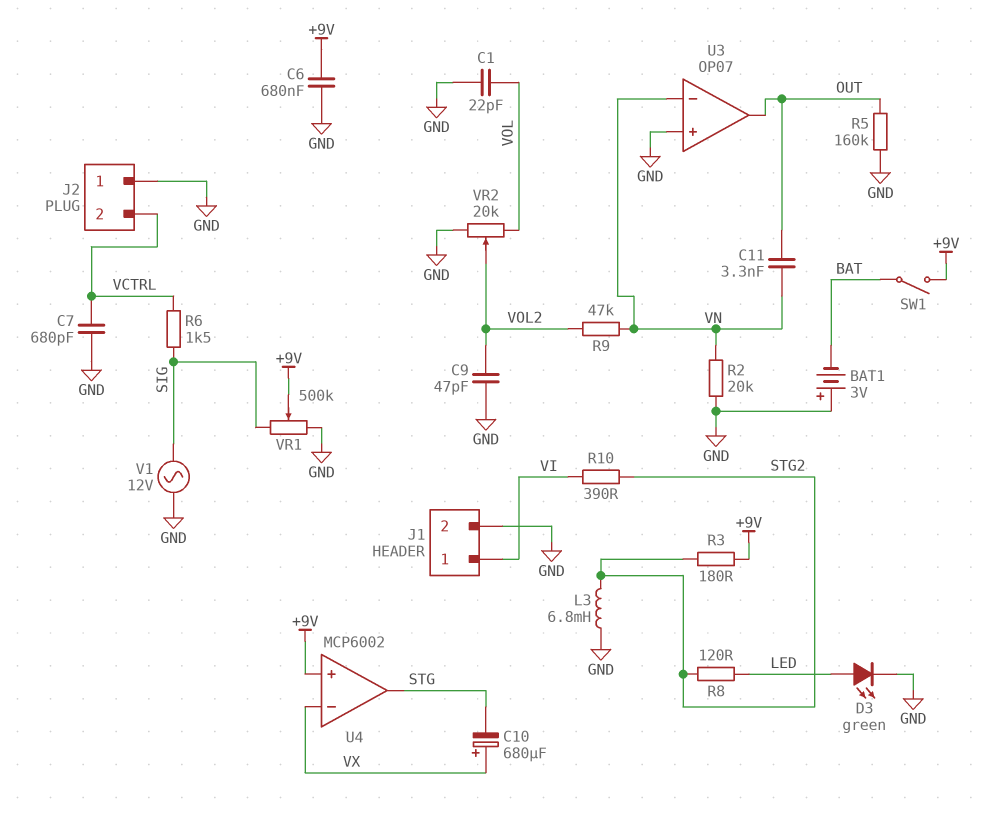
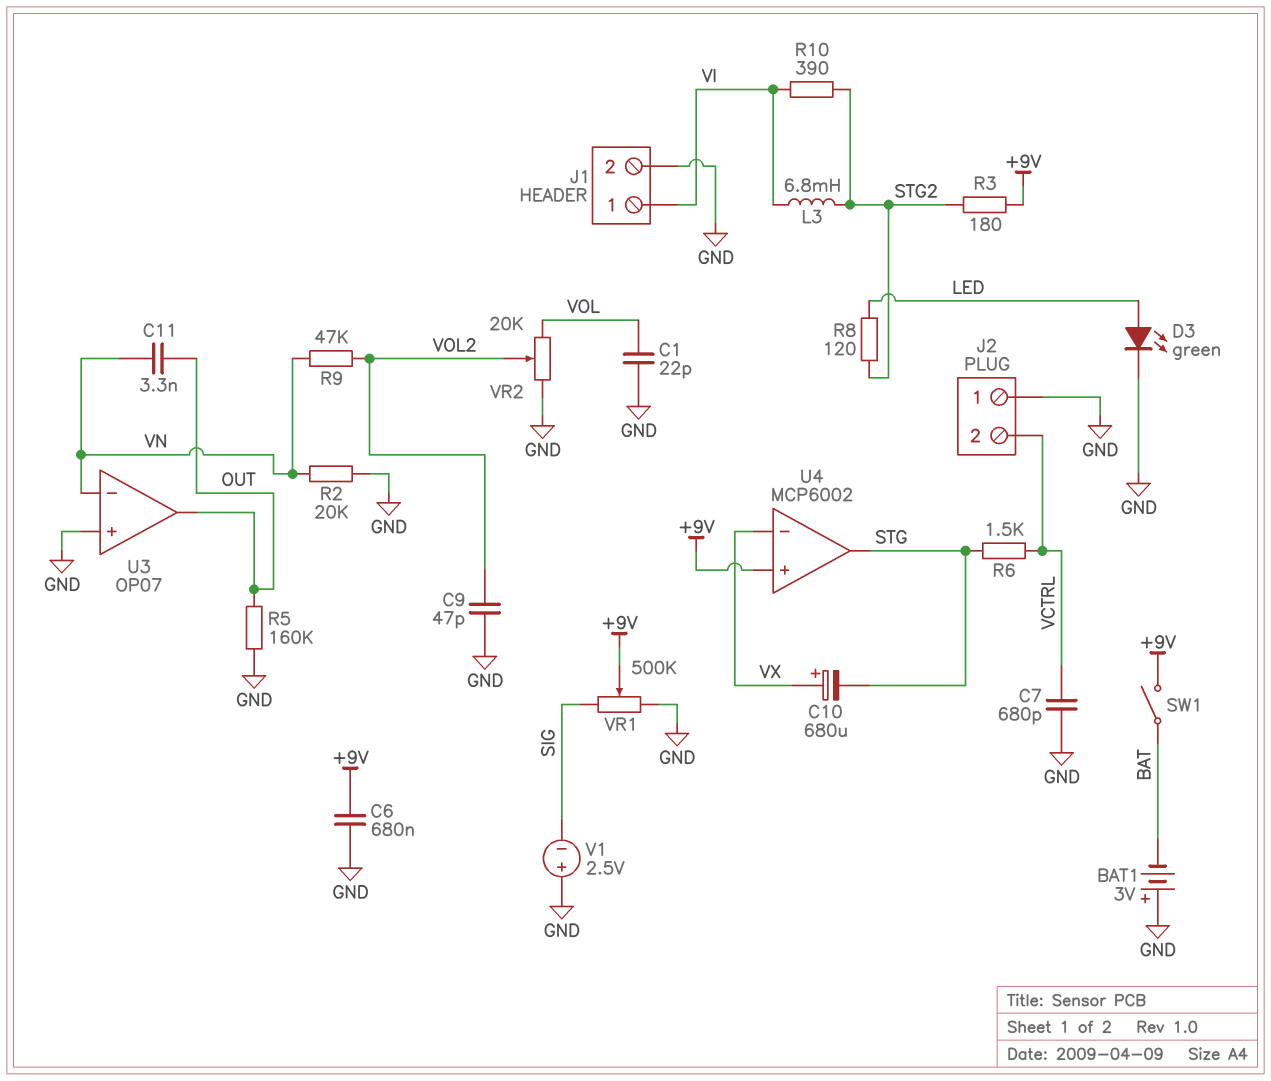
L3: 6.8mH (GND, STG2) -> 6.8mH (STG2, VI)
R6: 1.5k (SIG, VCTRL) -> 1.5k (STG, VCTRL)
V1: AC 12V (GND, SIG) -> 2.5V (plus GND, minus SIG)

